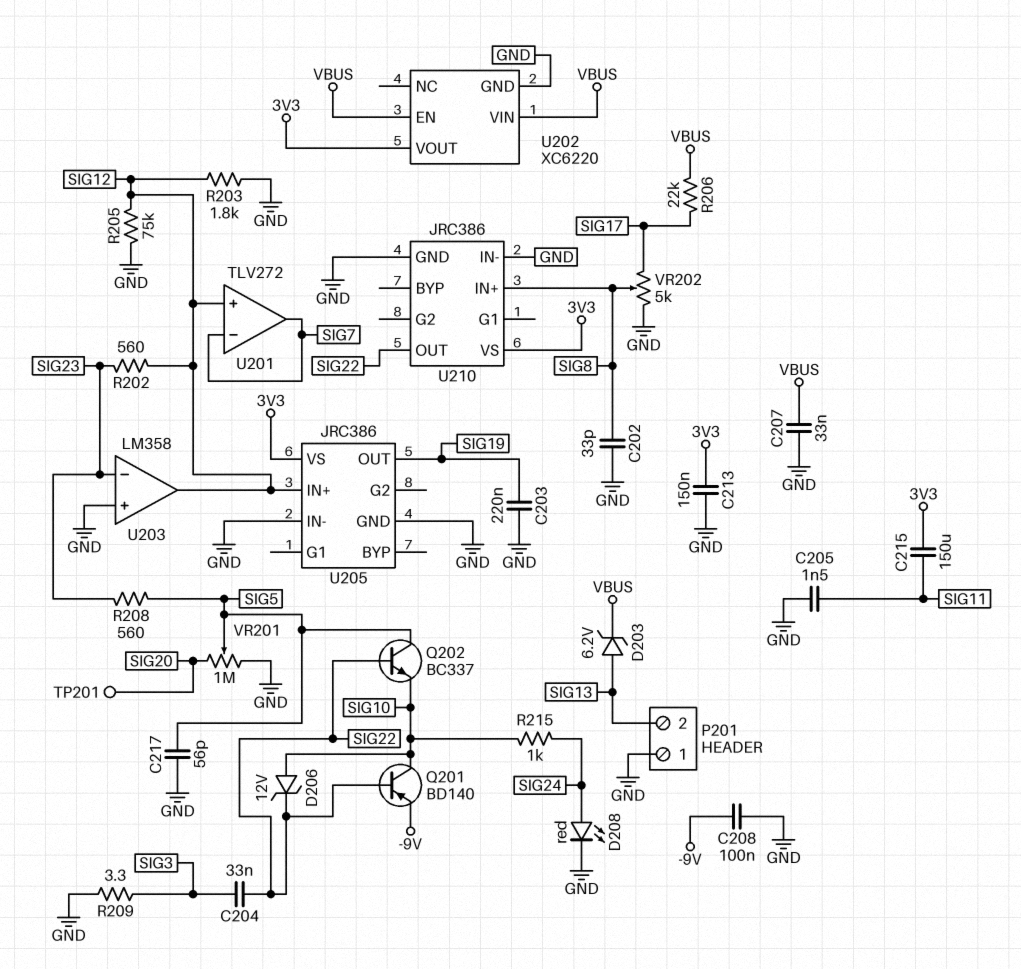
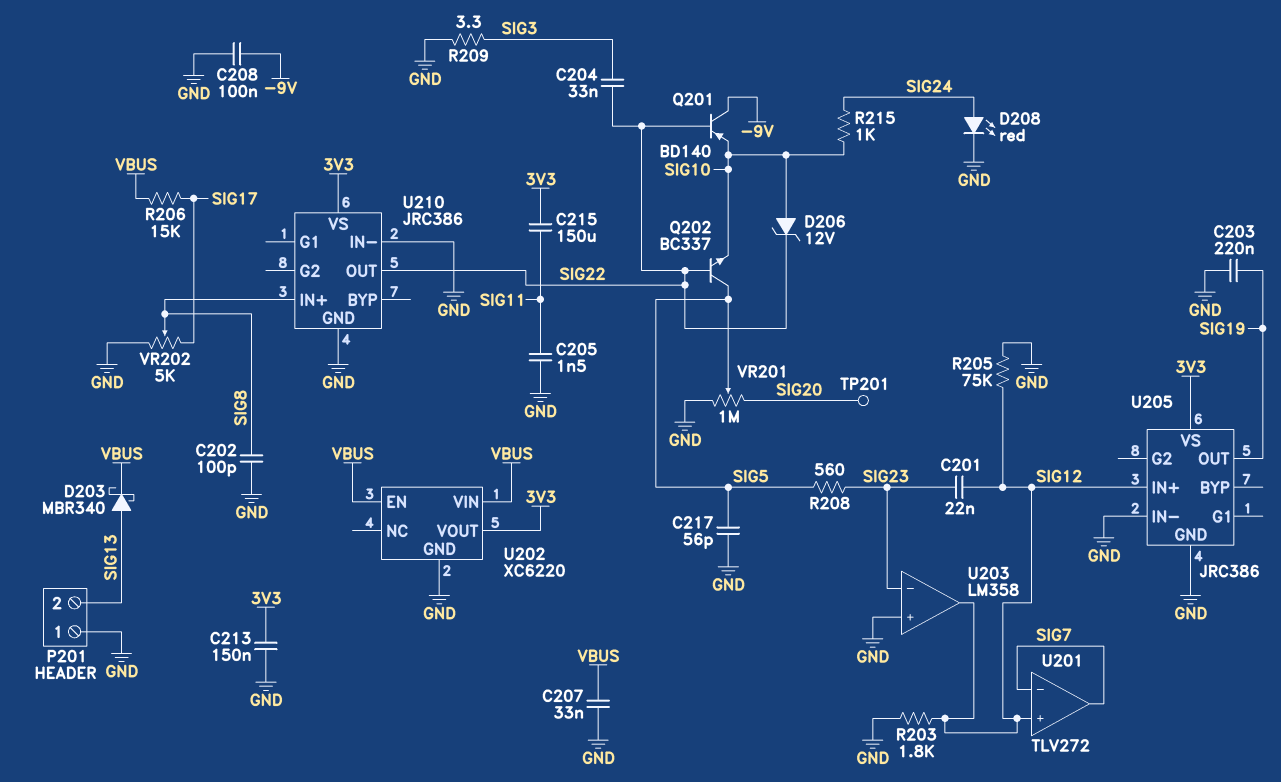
C201: none -> 22nF (SIG12, SIG23)
C202: 33pF (GND, SIG8) -> 100pF (GND, SIG8)
D203: zener 6.2V (A SIG13, K VBUS) -> schottky MBR340 (A SIG13, K VBUS)
Q201: PNP BD140 (B SIG22, C SIG10, E -9V) -> PNP BD140 (B SIG22, C -9V, E SIG10)
R202: 560 (SIG12, SIG23) -> none
R206: 22k (SIG17, VBUS) -> 15k (SIG17, VBUS)

